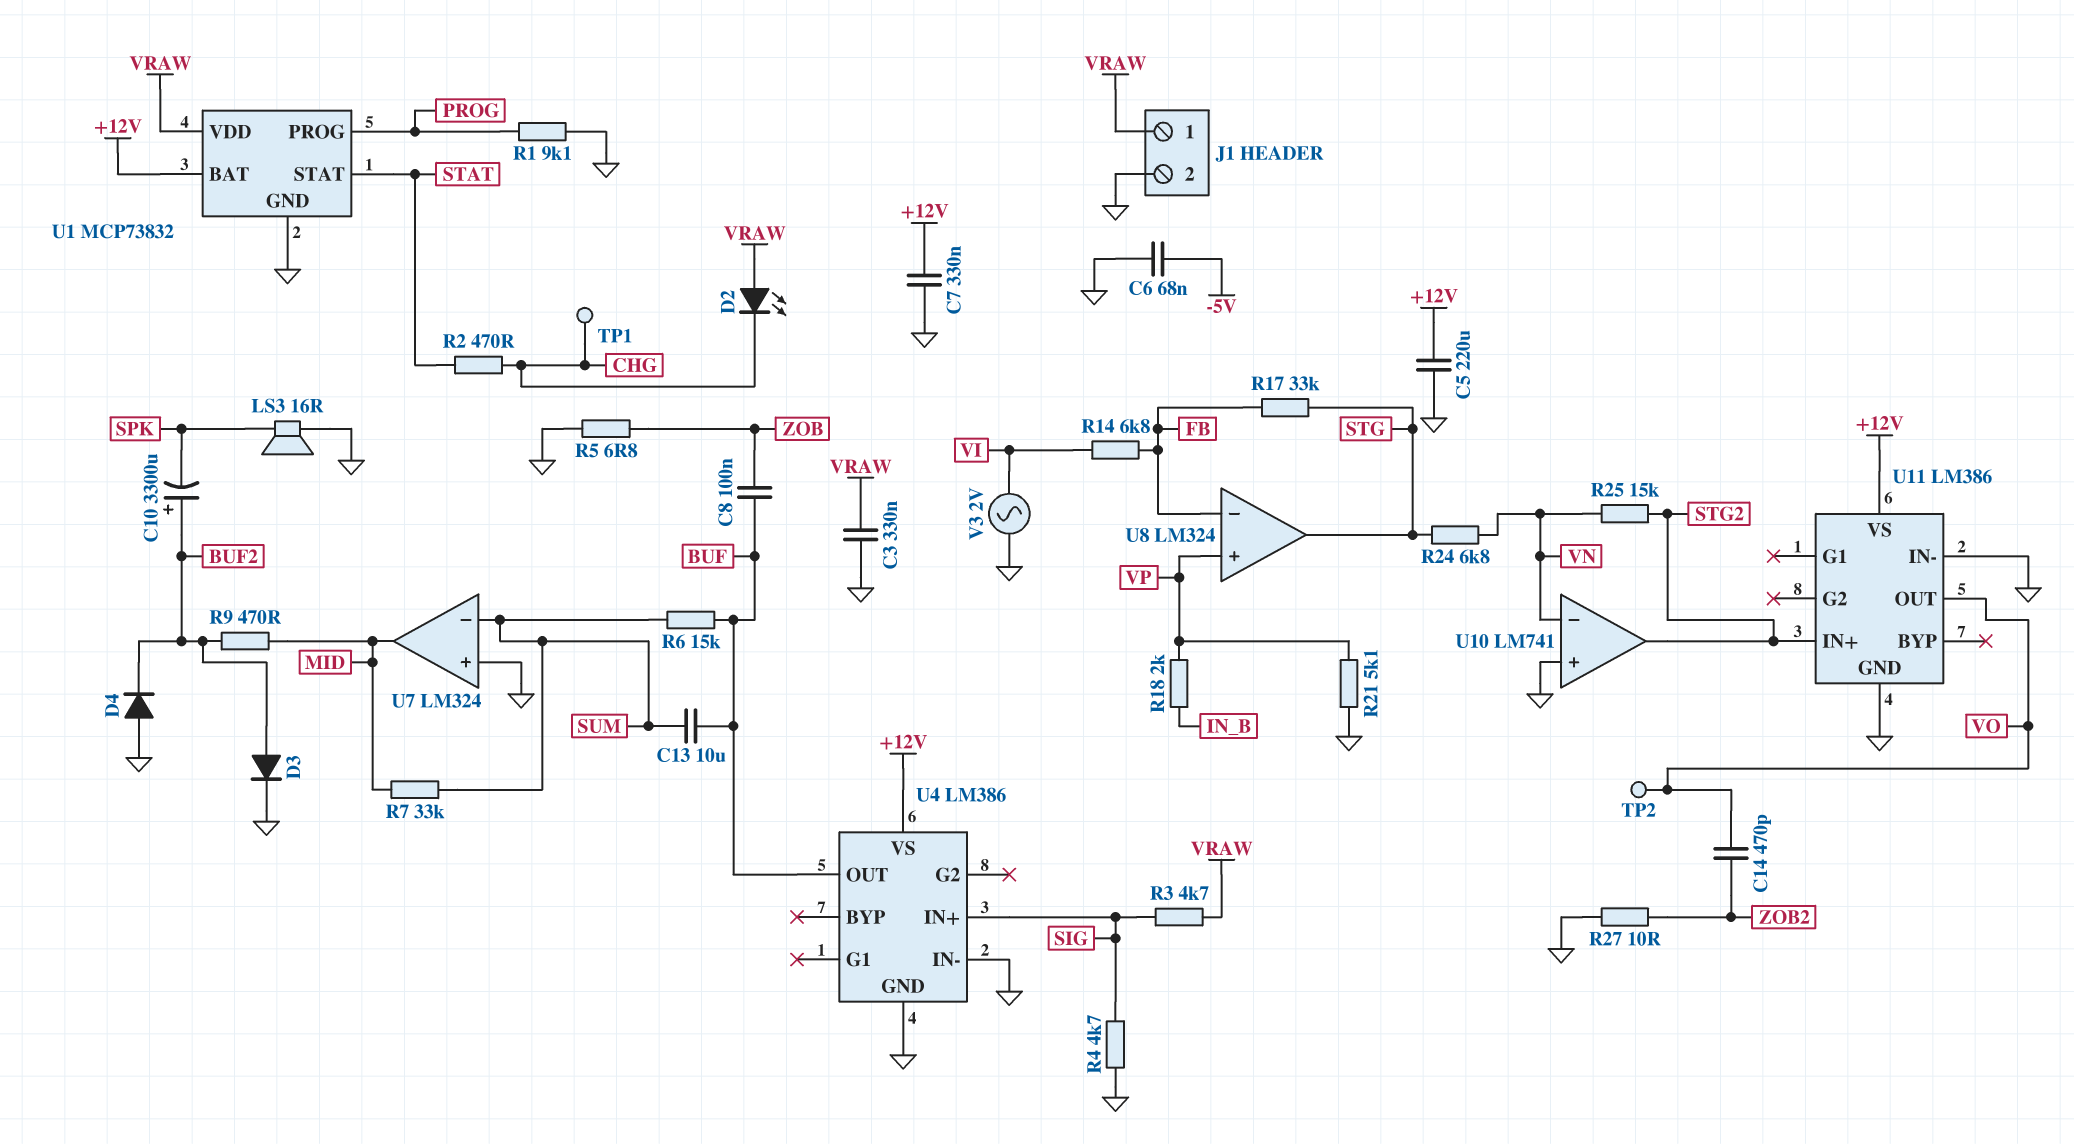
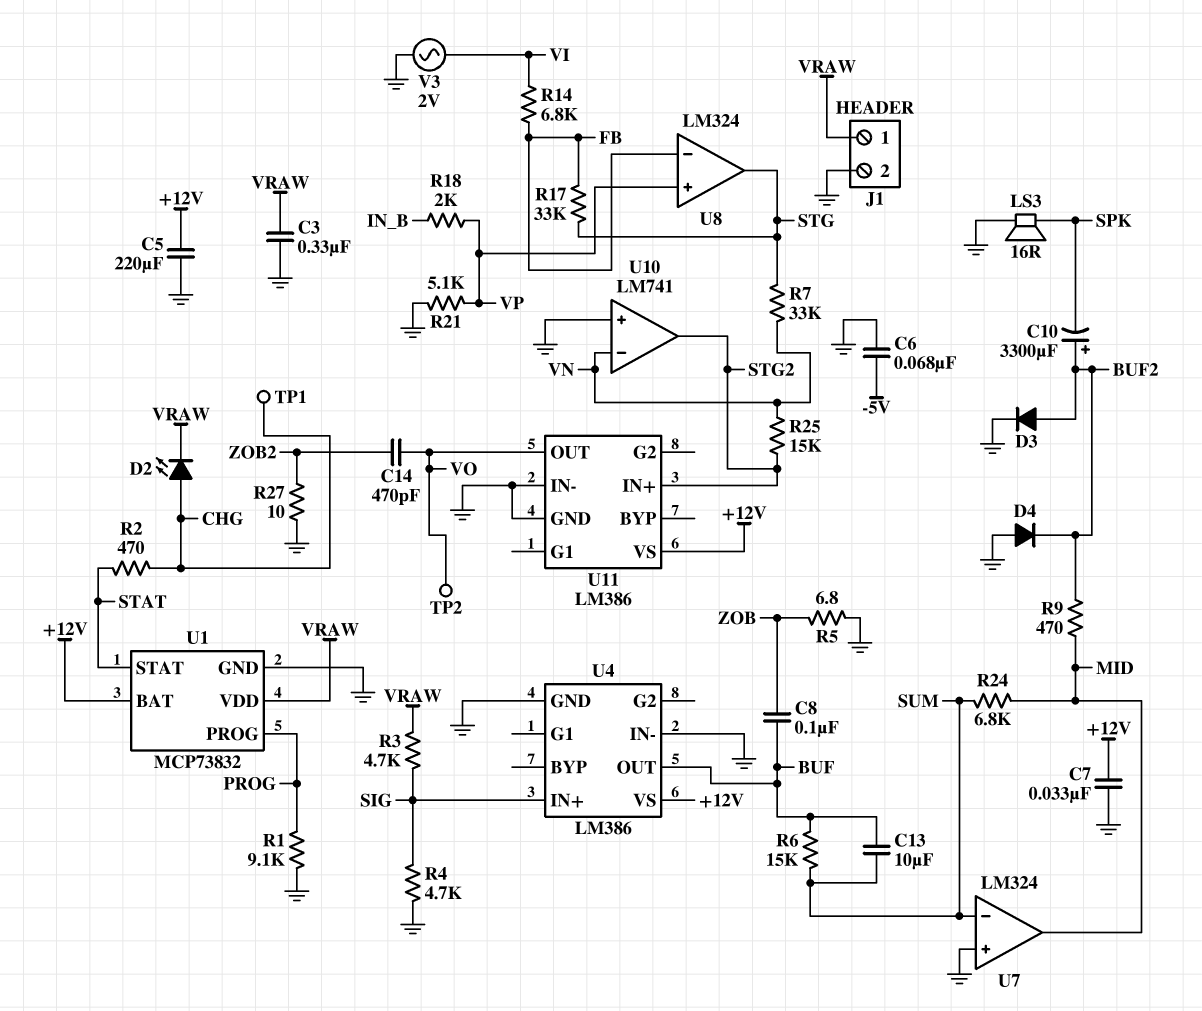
C7: 330nF (+12V, GND) -> 33nF (+12V, GND)
D2: LED (A VRAW, K CHG) -> LED (A CHG, K VRAW)
R7: 33k (MID, SUM) -> 33k (STG, VN)
R24: 6.8k (STG, VN) -> 6.8k (MID, SUM)

